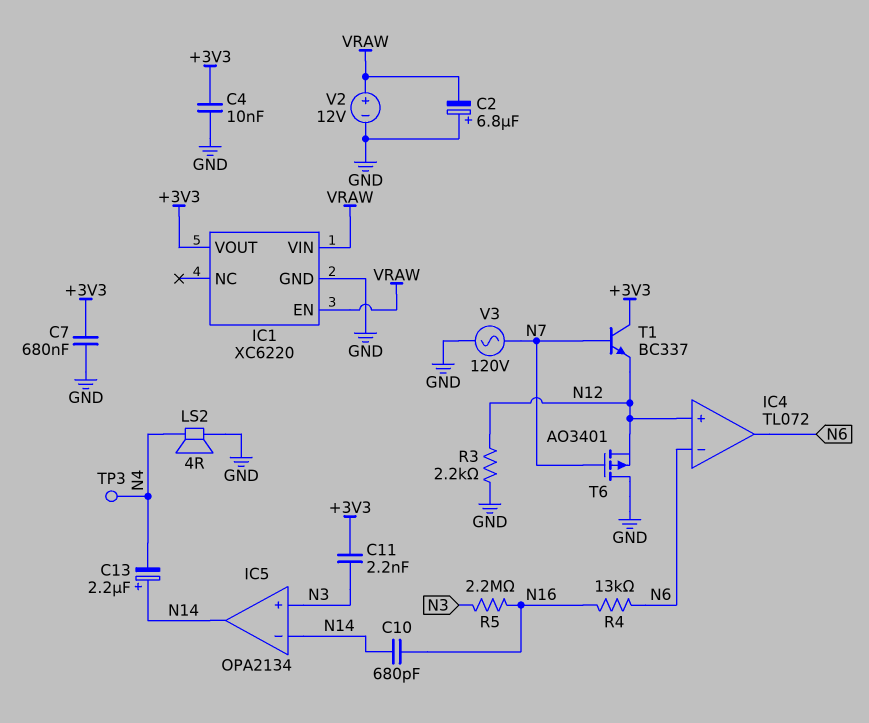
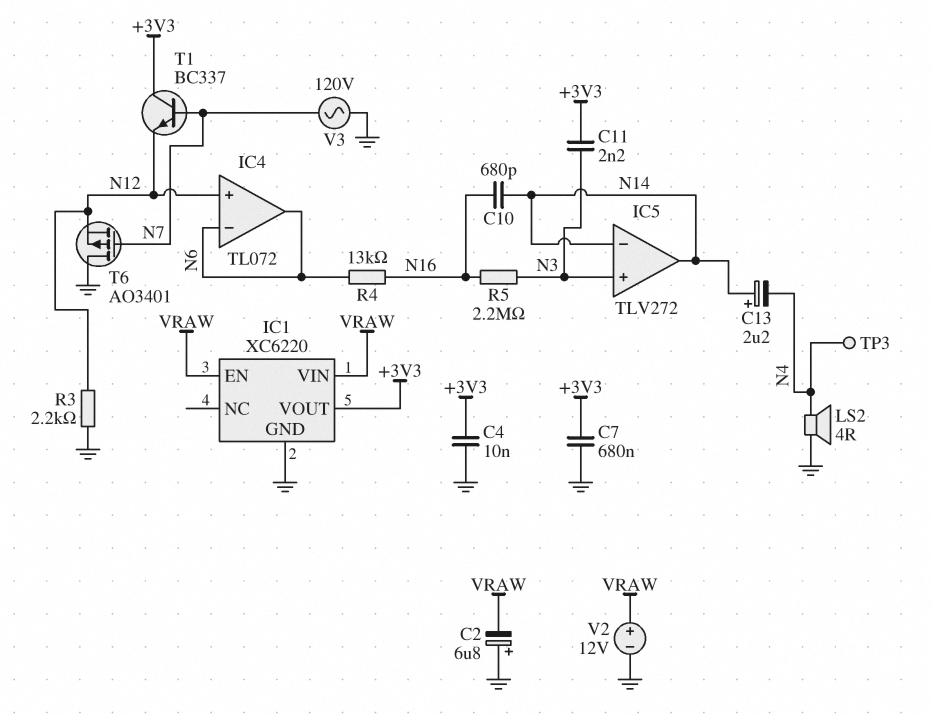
IC5: OPA2134 -> TLV272

